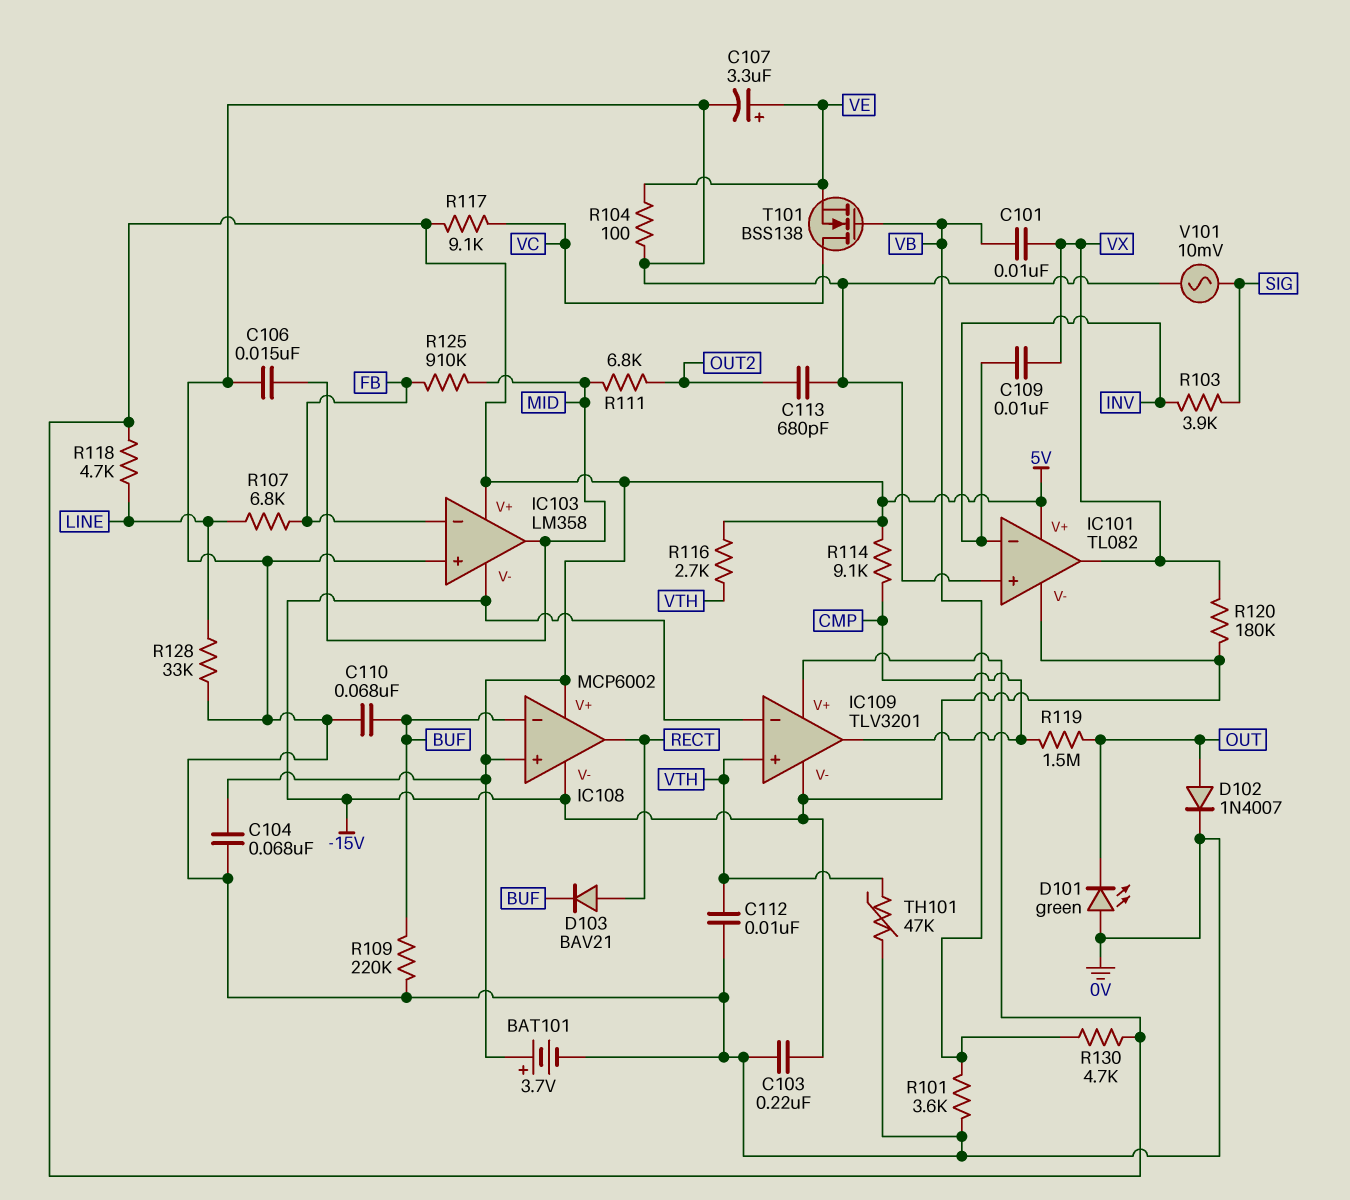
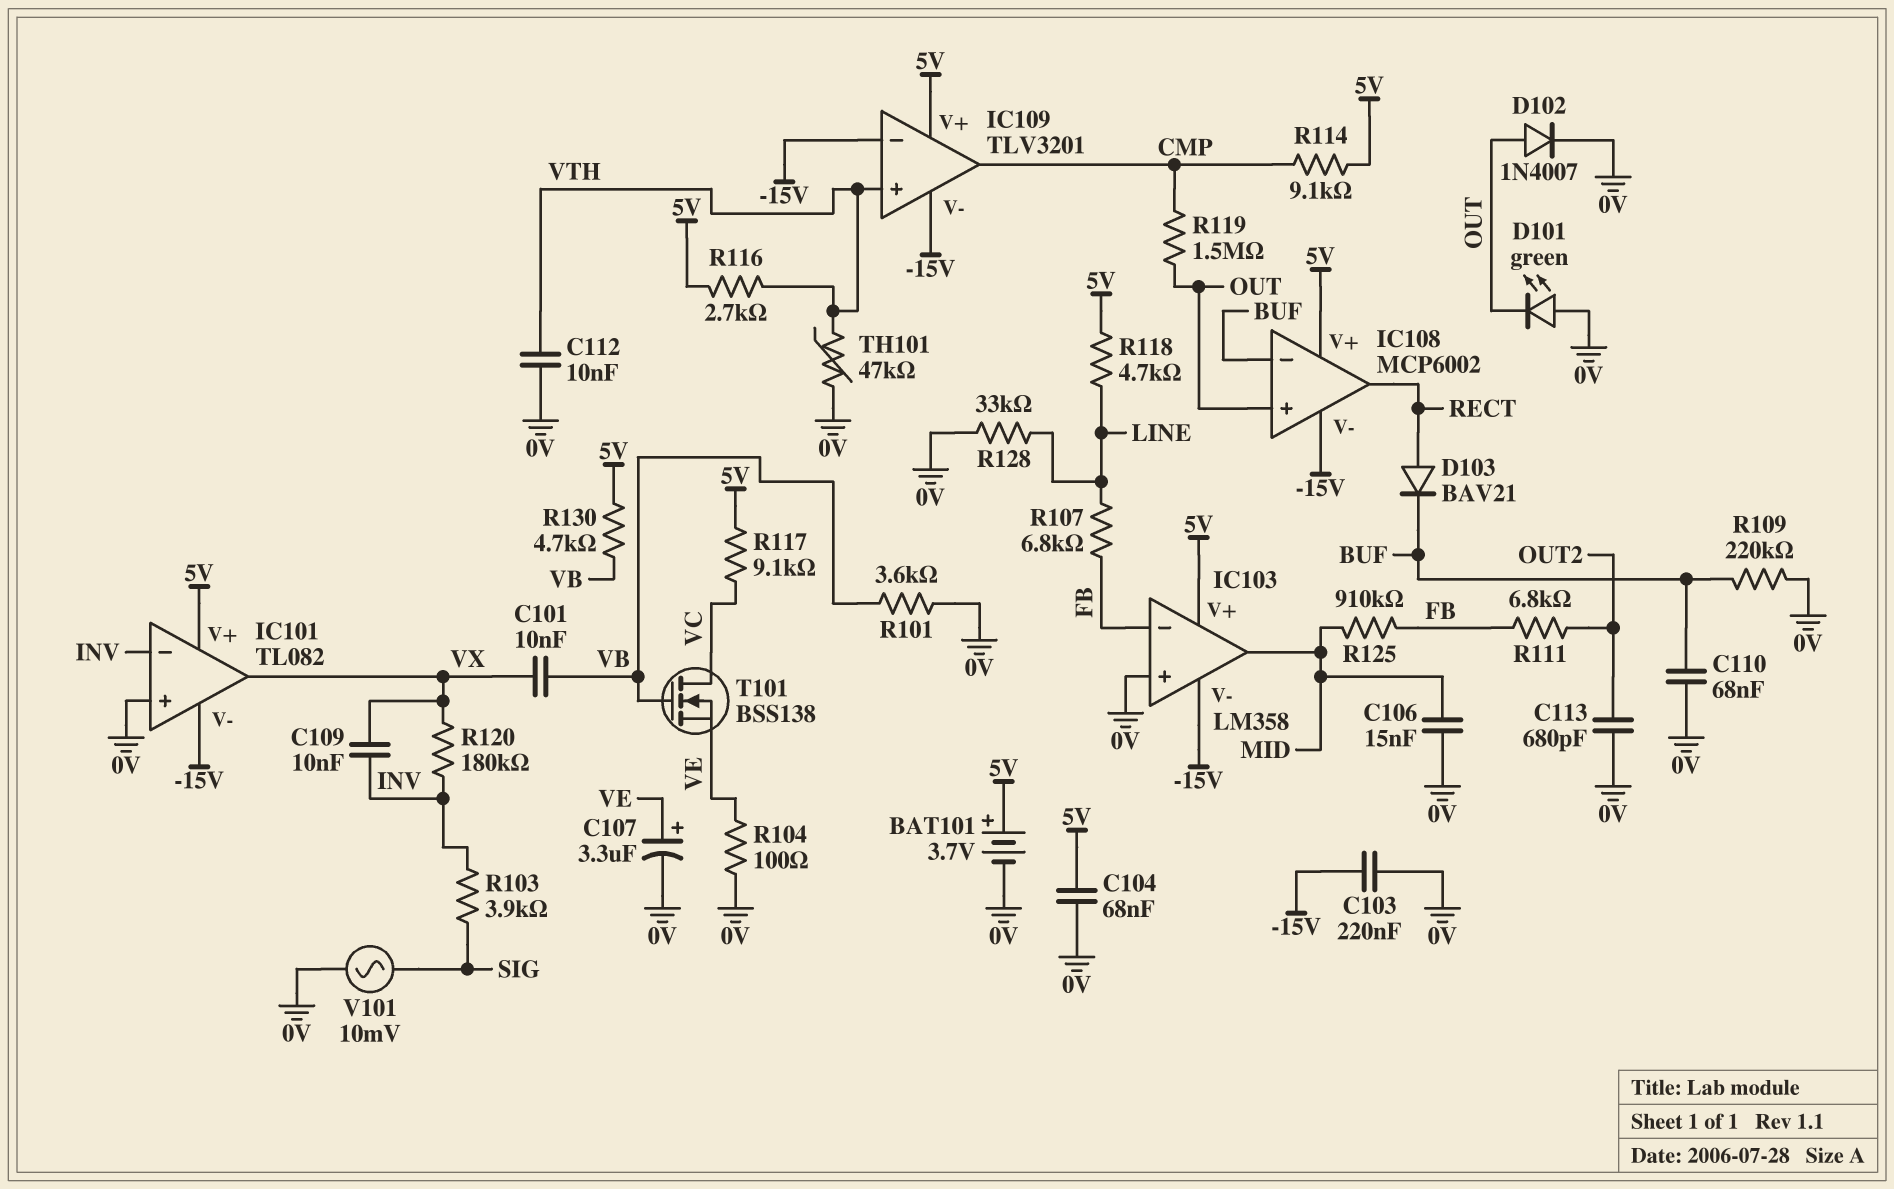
IC108 pin in+: 5V -> OUT
R111: 6.8k (MID, OUT2) -> 6.8k (FB, OUT2)
R120: 180k (-15V, VX) -> 180k (INV, VX)

